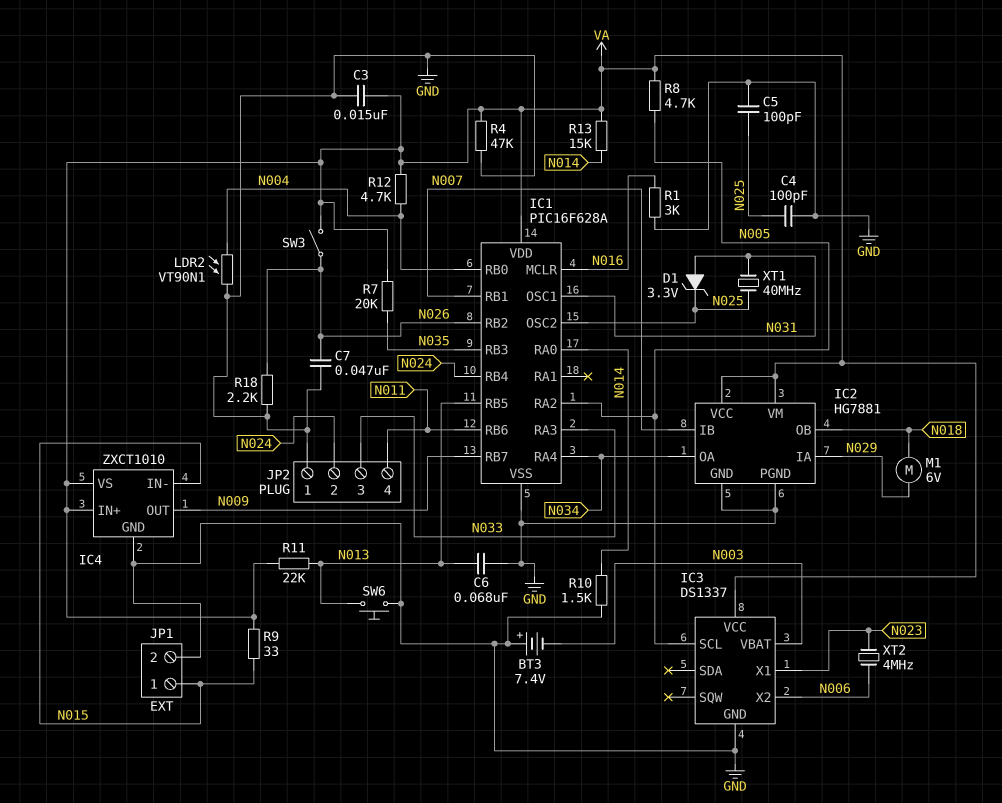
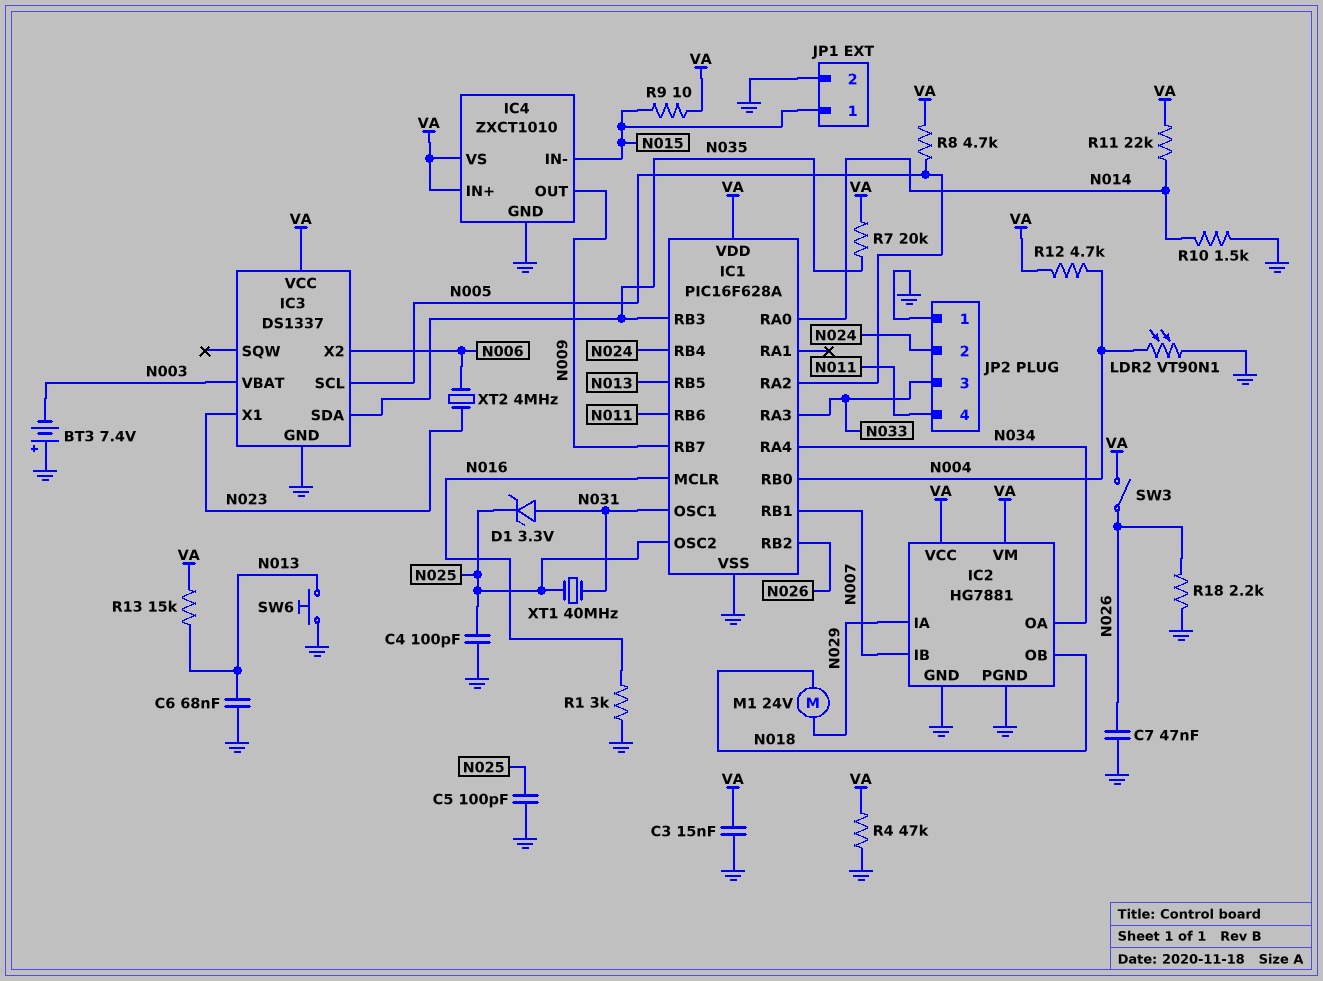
IC3 pin SDA: none -> N035
M1: motor 6V (N018, N029) -> motor 24V (N018, N029)
R9: 33 (N015, VA) -> 10 (N015, VA)
R11: 22k (N013, VA) -> 22k (N014, VA)
R13: 15k (N014, VA) -> 15k (N013, VA)

